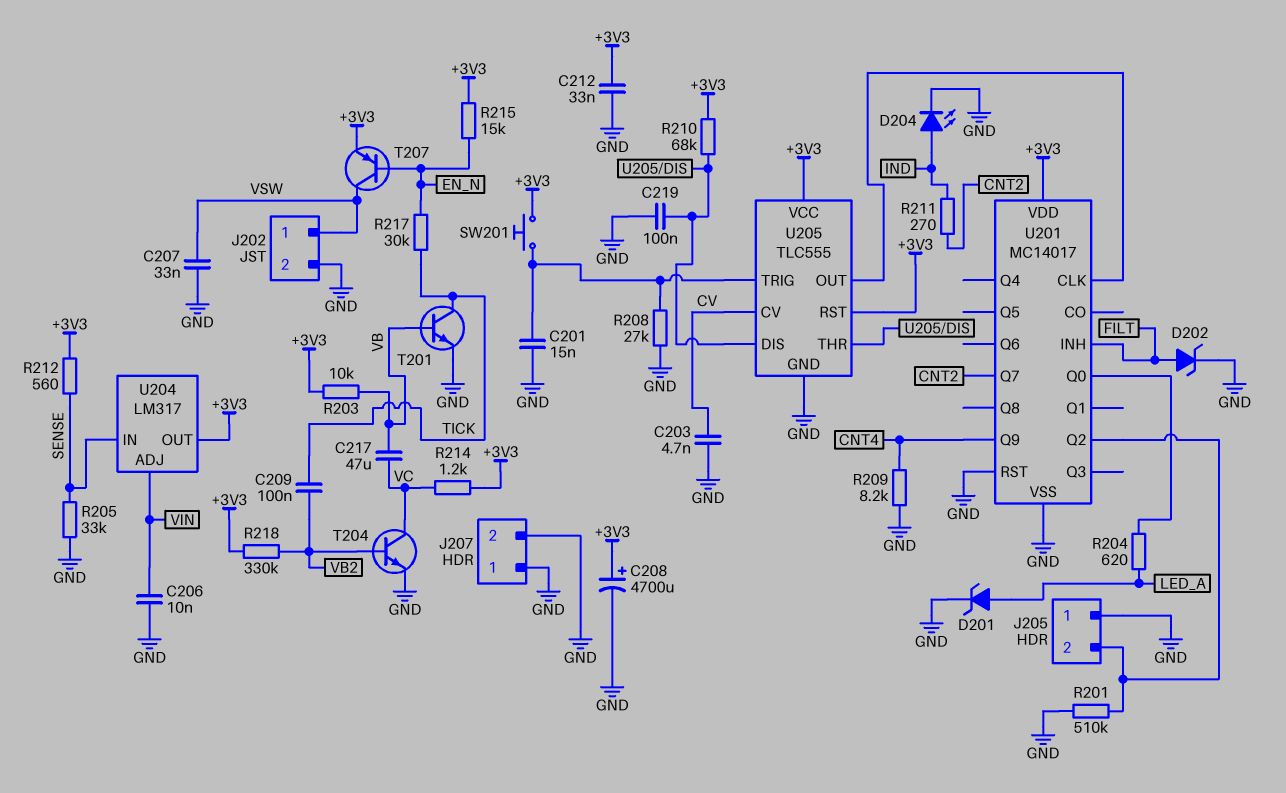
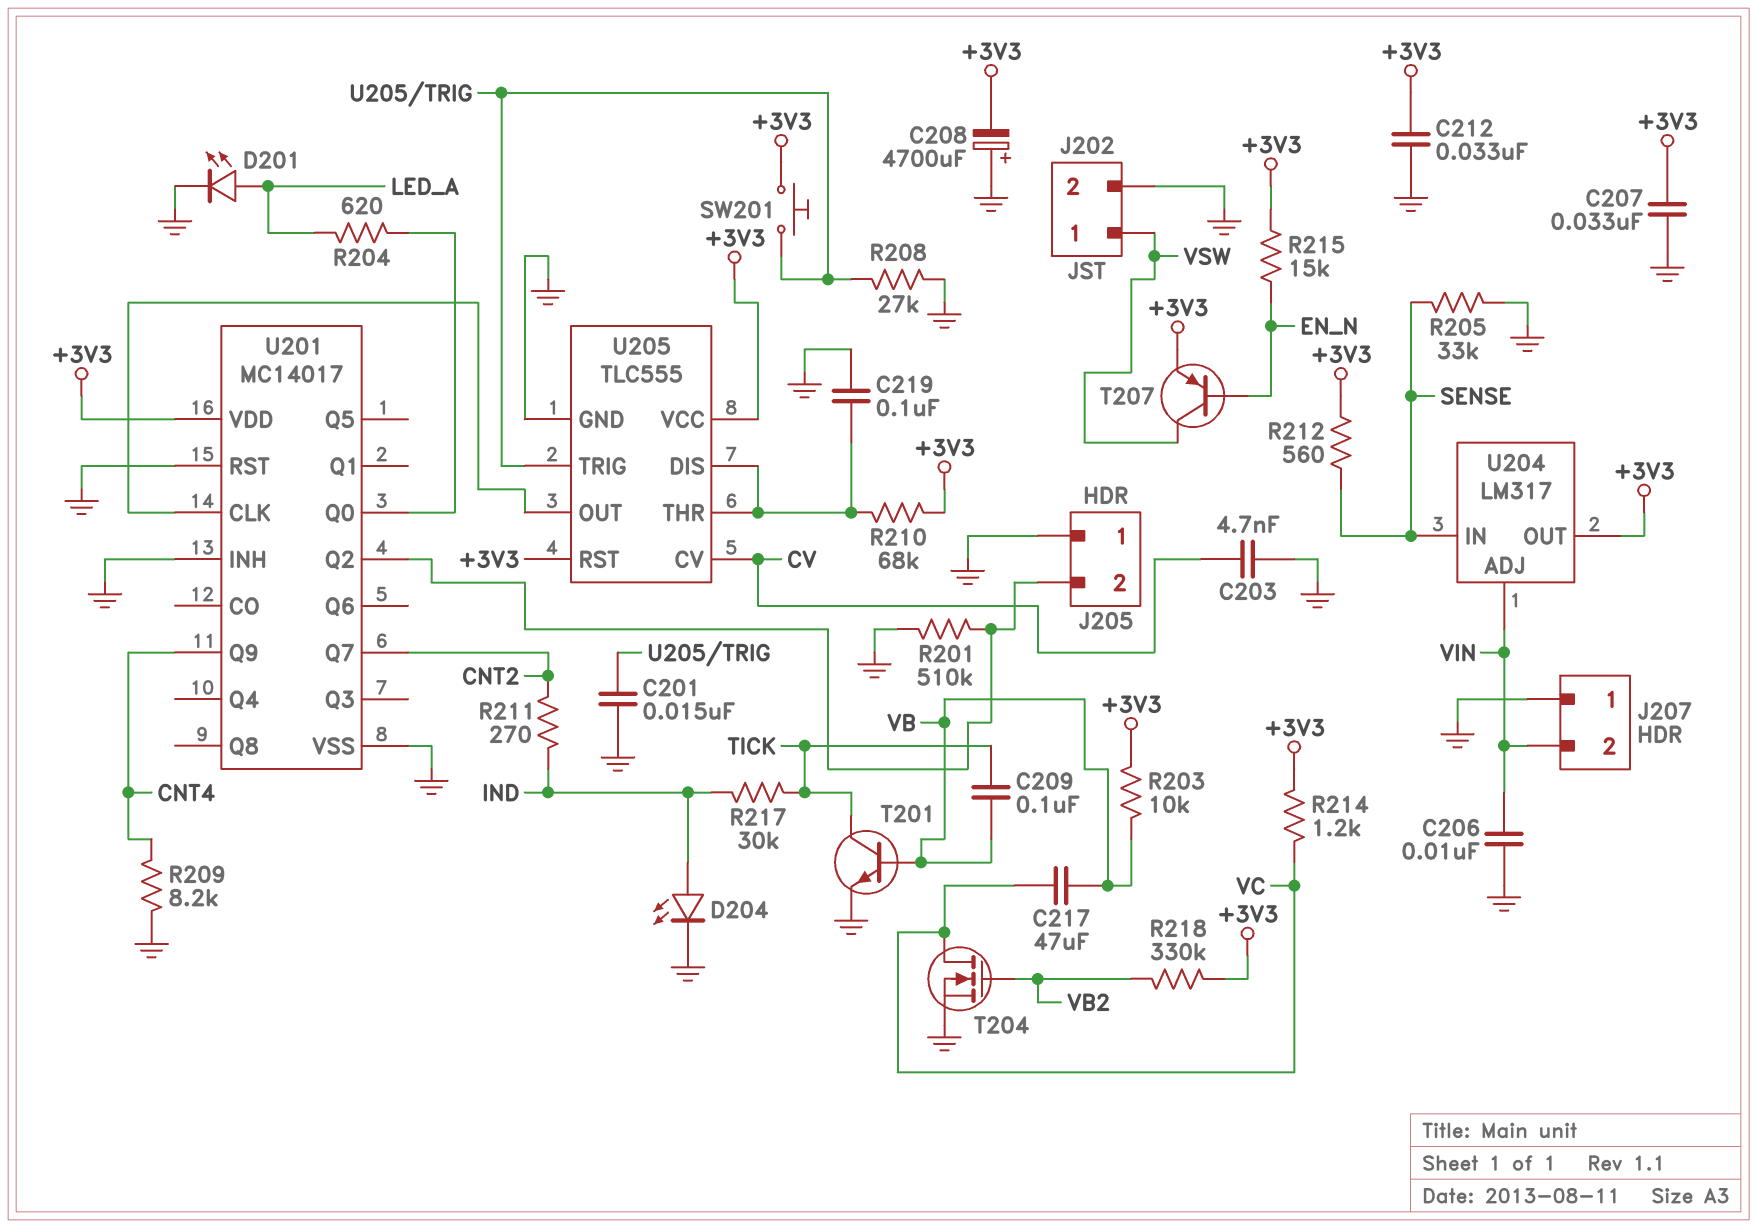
C207: 33nF (GND, VSW) -> 33nF (+3V3, GND)
C208: 4700uF (plus +3V3, minus GND) -> 4700uF (plus GND, minus +3V3)
C209: 100nF (TICK, VB2) -> 100nF (TICK, VB)
D201: zener (A LED_A, K GND) -> LED (A LED_A, K GND)
D202: zener (A FILT, K GND) -> none
J207 pin 2: GND -> VIN
R217: 30k (EN_N, TICK) -> 30k (IND, TICK)
T204: NPN (B VB2, C VC, E GND) -> NMOS (G VB2, D VC, S GND)
U201 pin INH: FILT -> GND

